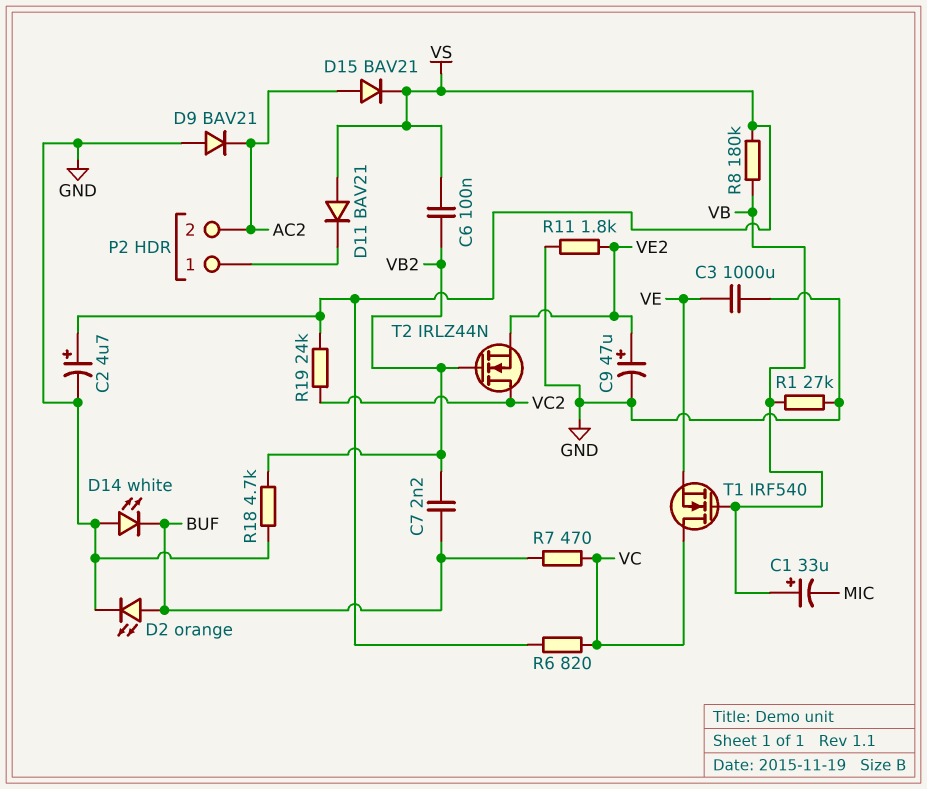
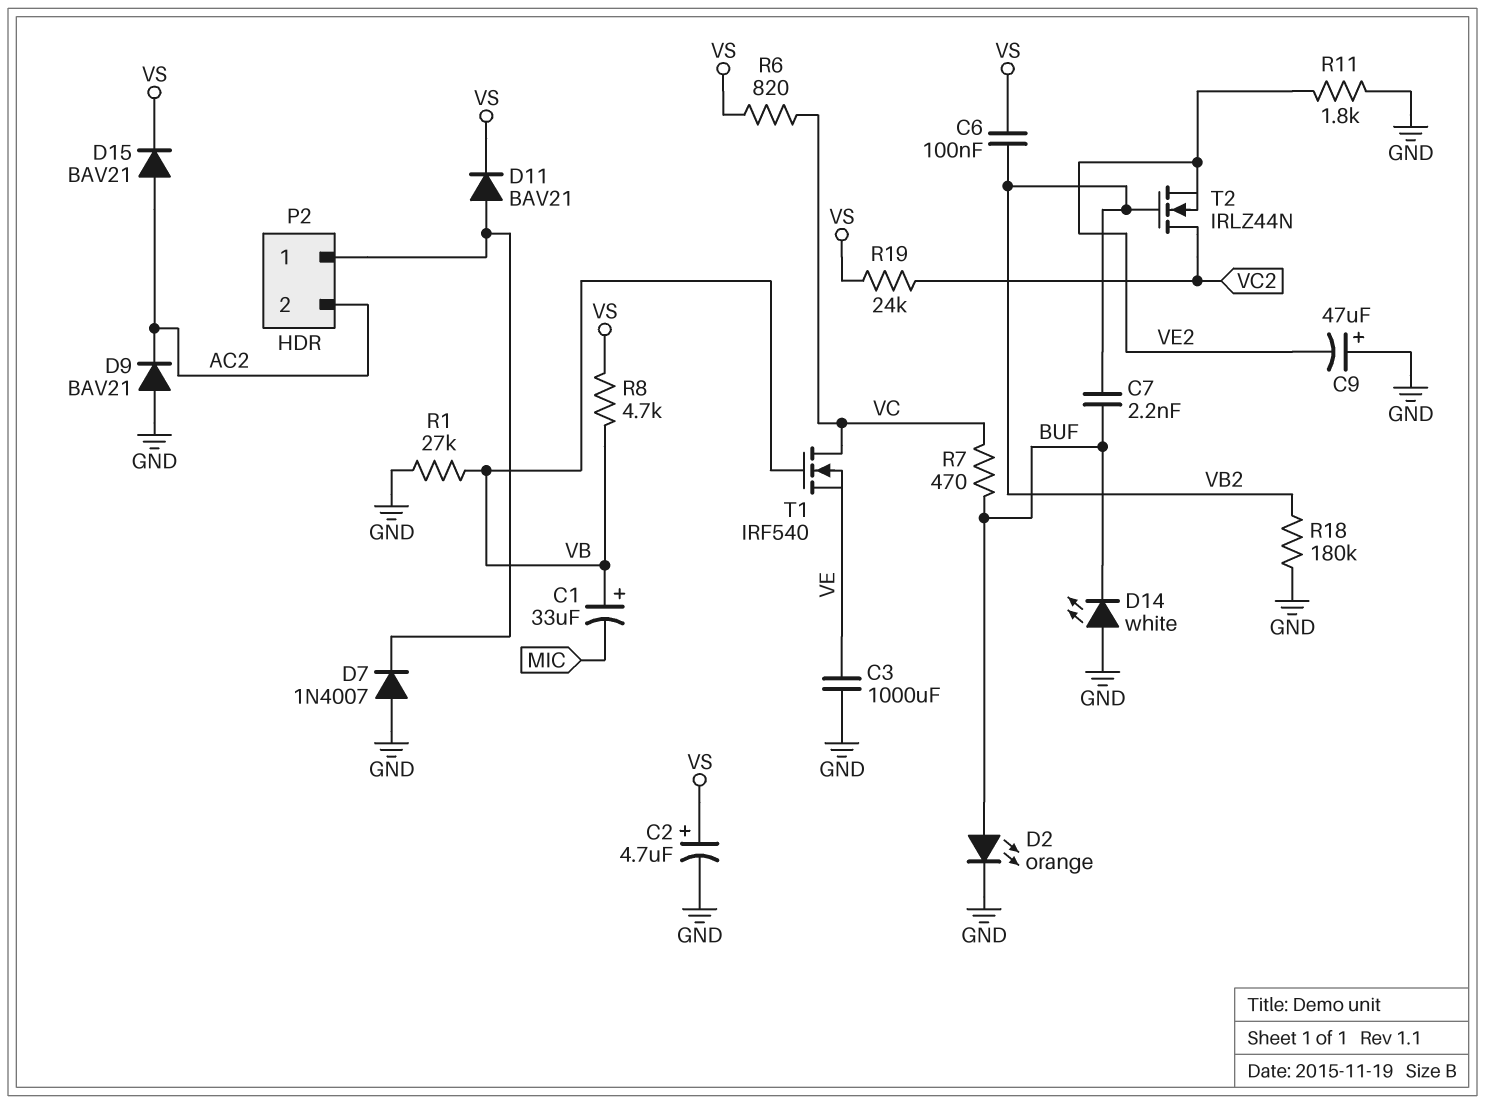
C9: 47uF (plus VE2, minus GND) -> 47uF (plus GND, minus VE2)
D7: none -> diode 1N4007 (A GND, K P2/1)
D11: diode BAV21 (A VS, K P2/1) -> diode BAV21 (A P2/1, K VS)
R8: 180k (VB, VS) -> 4.7k (VB, VS)
R18: 4.7k (GND, VB2) -> 180k (GND, VB2)

